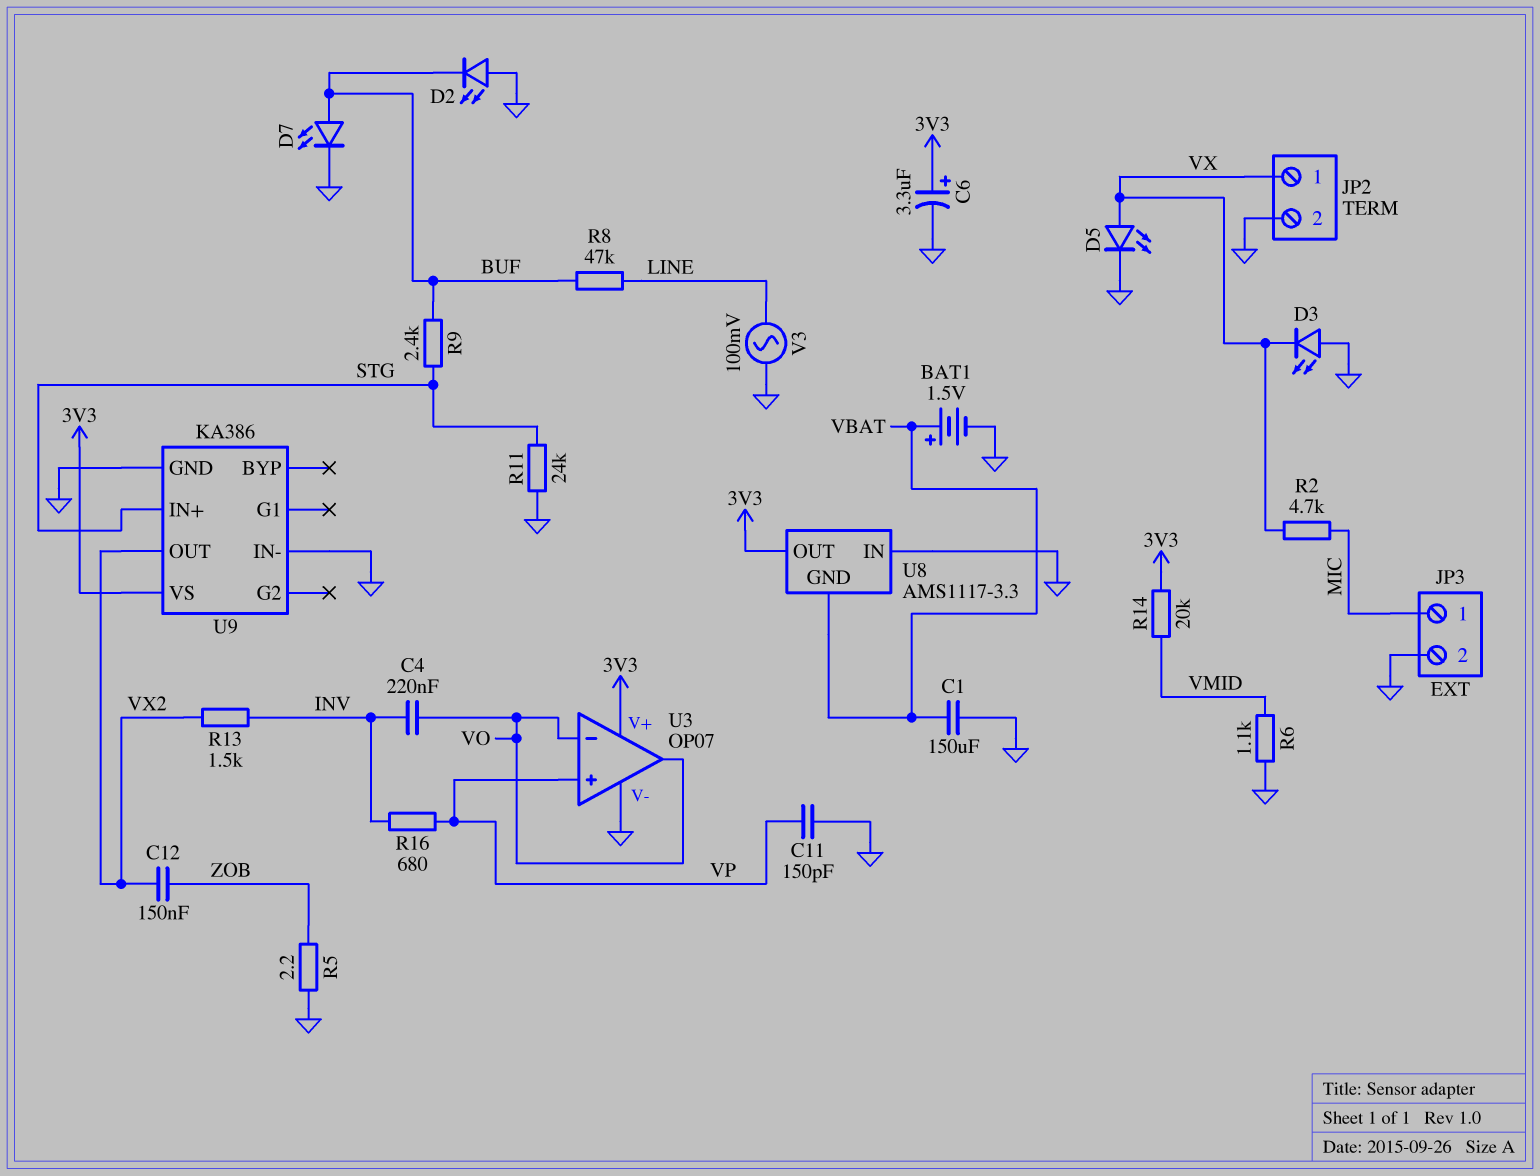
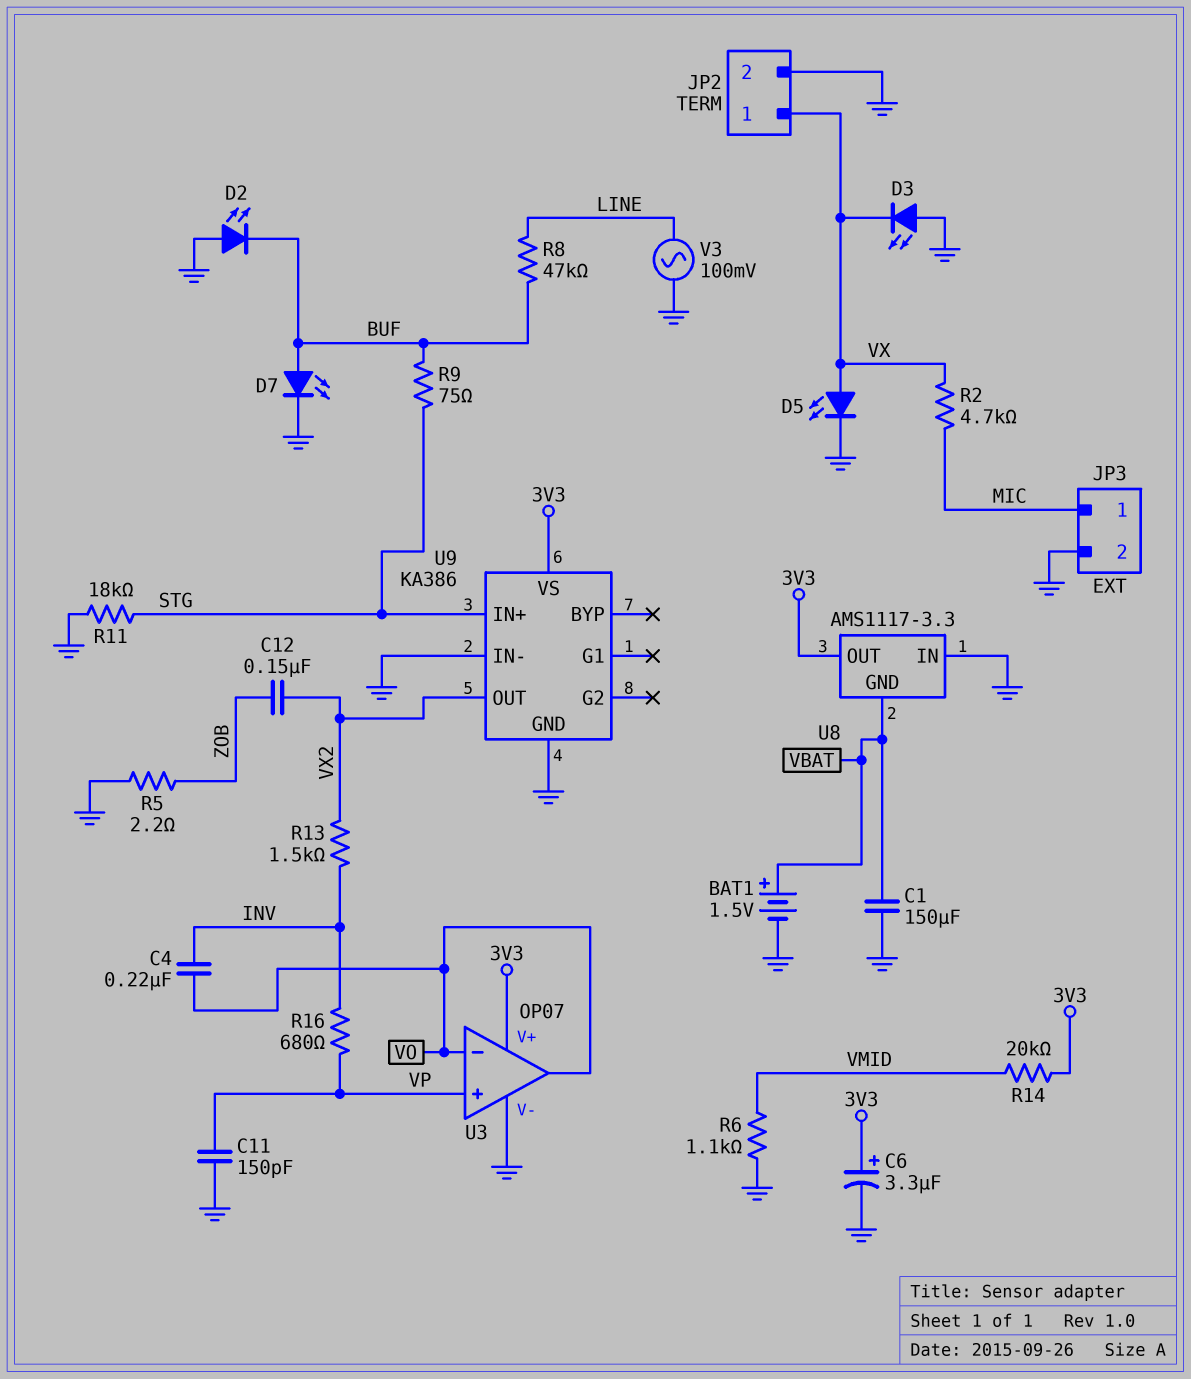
R9: 2.4k (BUF, STG) -> 75 (BUF, STG)
R11: 24k (GND, STG) -> 18k (GND, STG)

